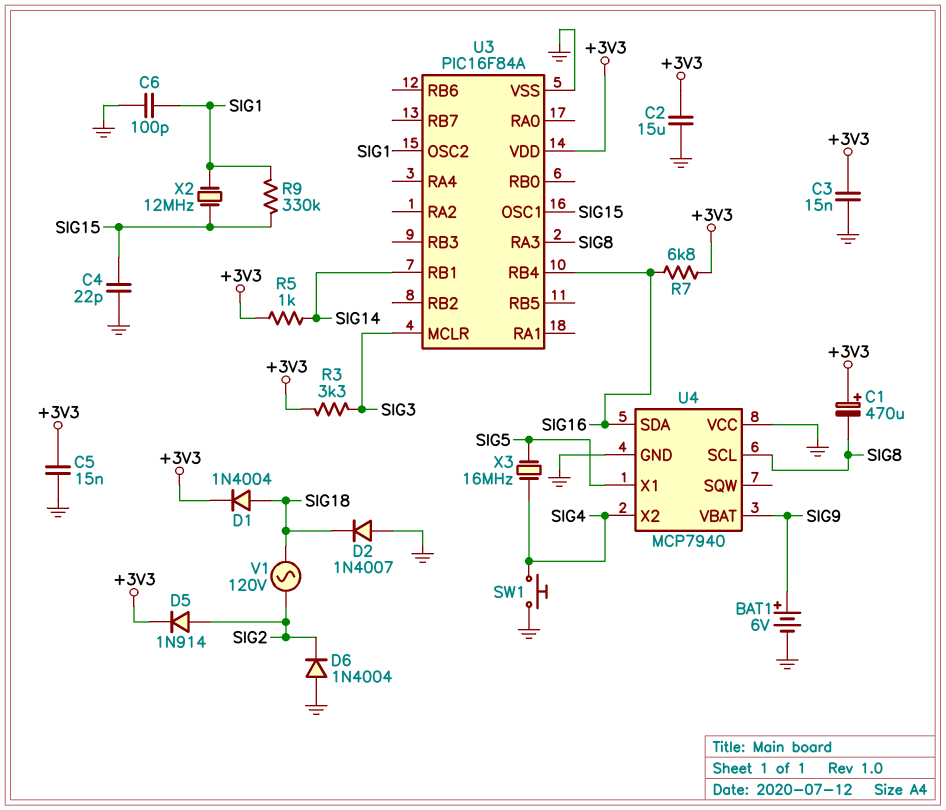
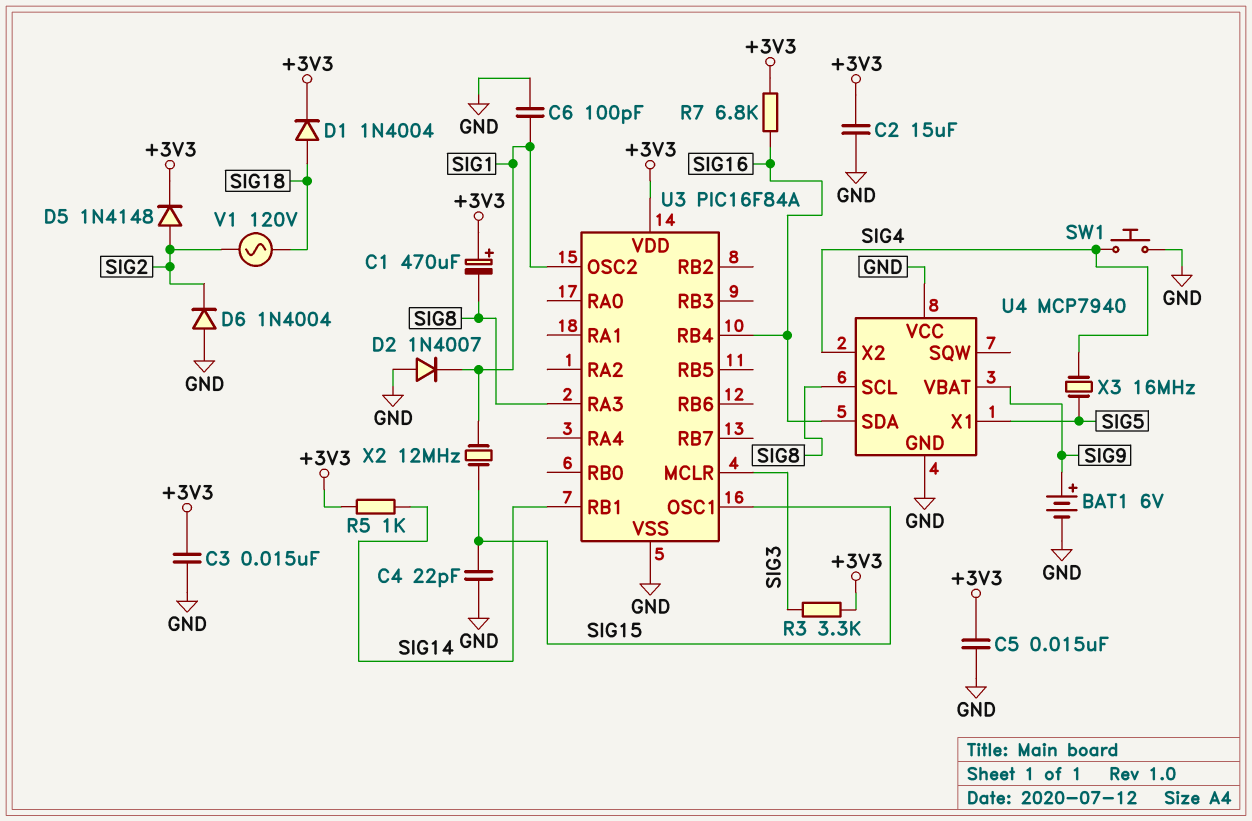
D2: diode 1N4007 (A GND, K SIG18) -> diode 1N4007 (A GND, K SIG1)
D5: diode 1N914 (A SIG2, K +3V3) -> diode 1N4148 (A SIG2, K +3V3)
R9: 330k (SIG1, SIG15) -> none

